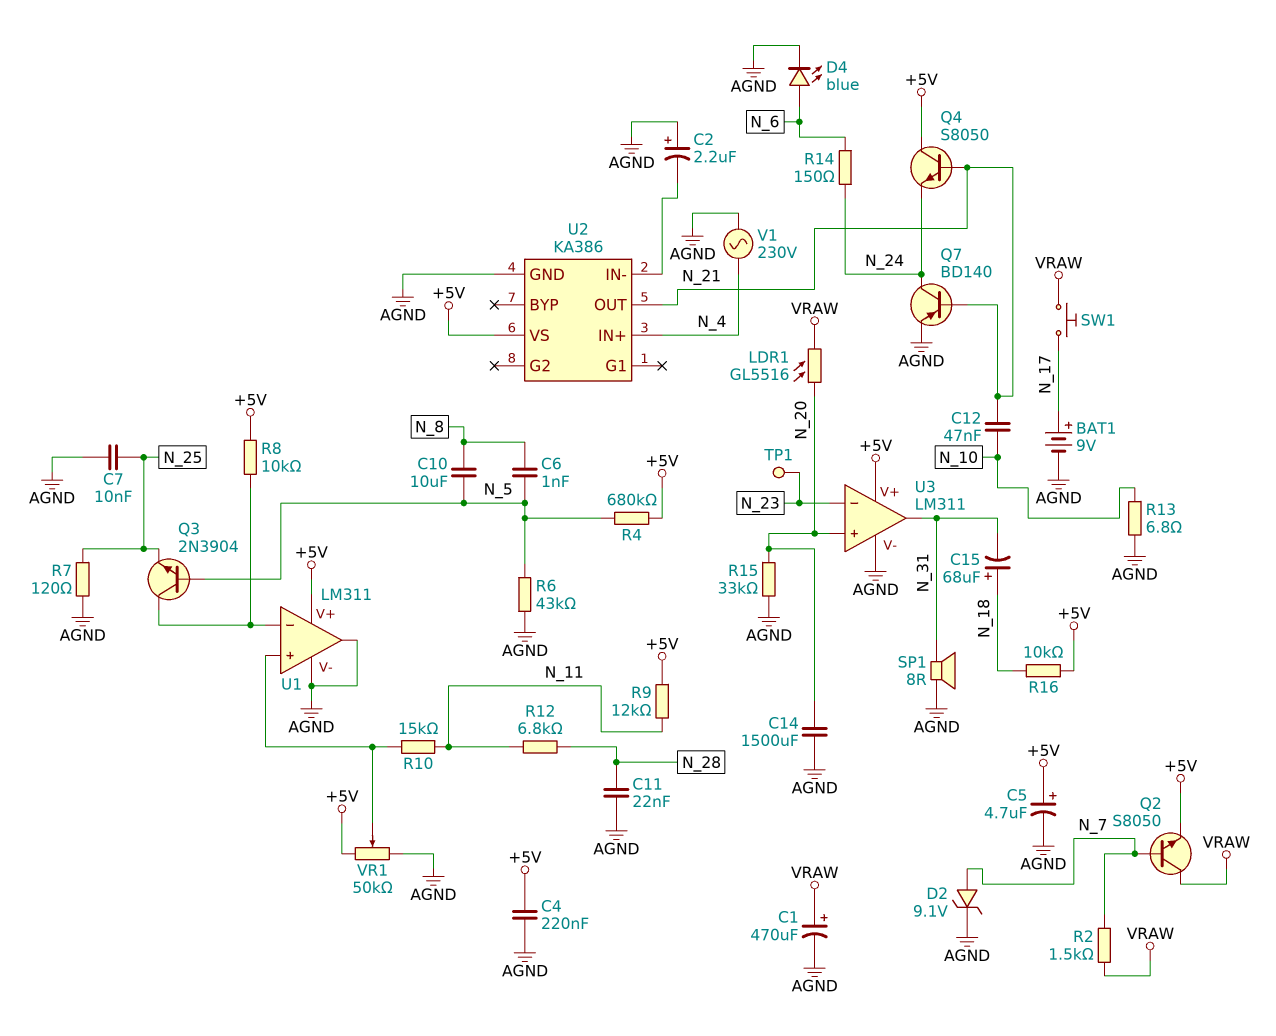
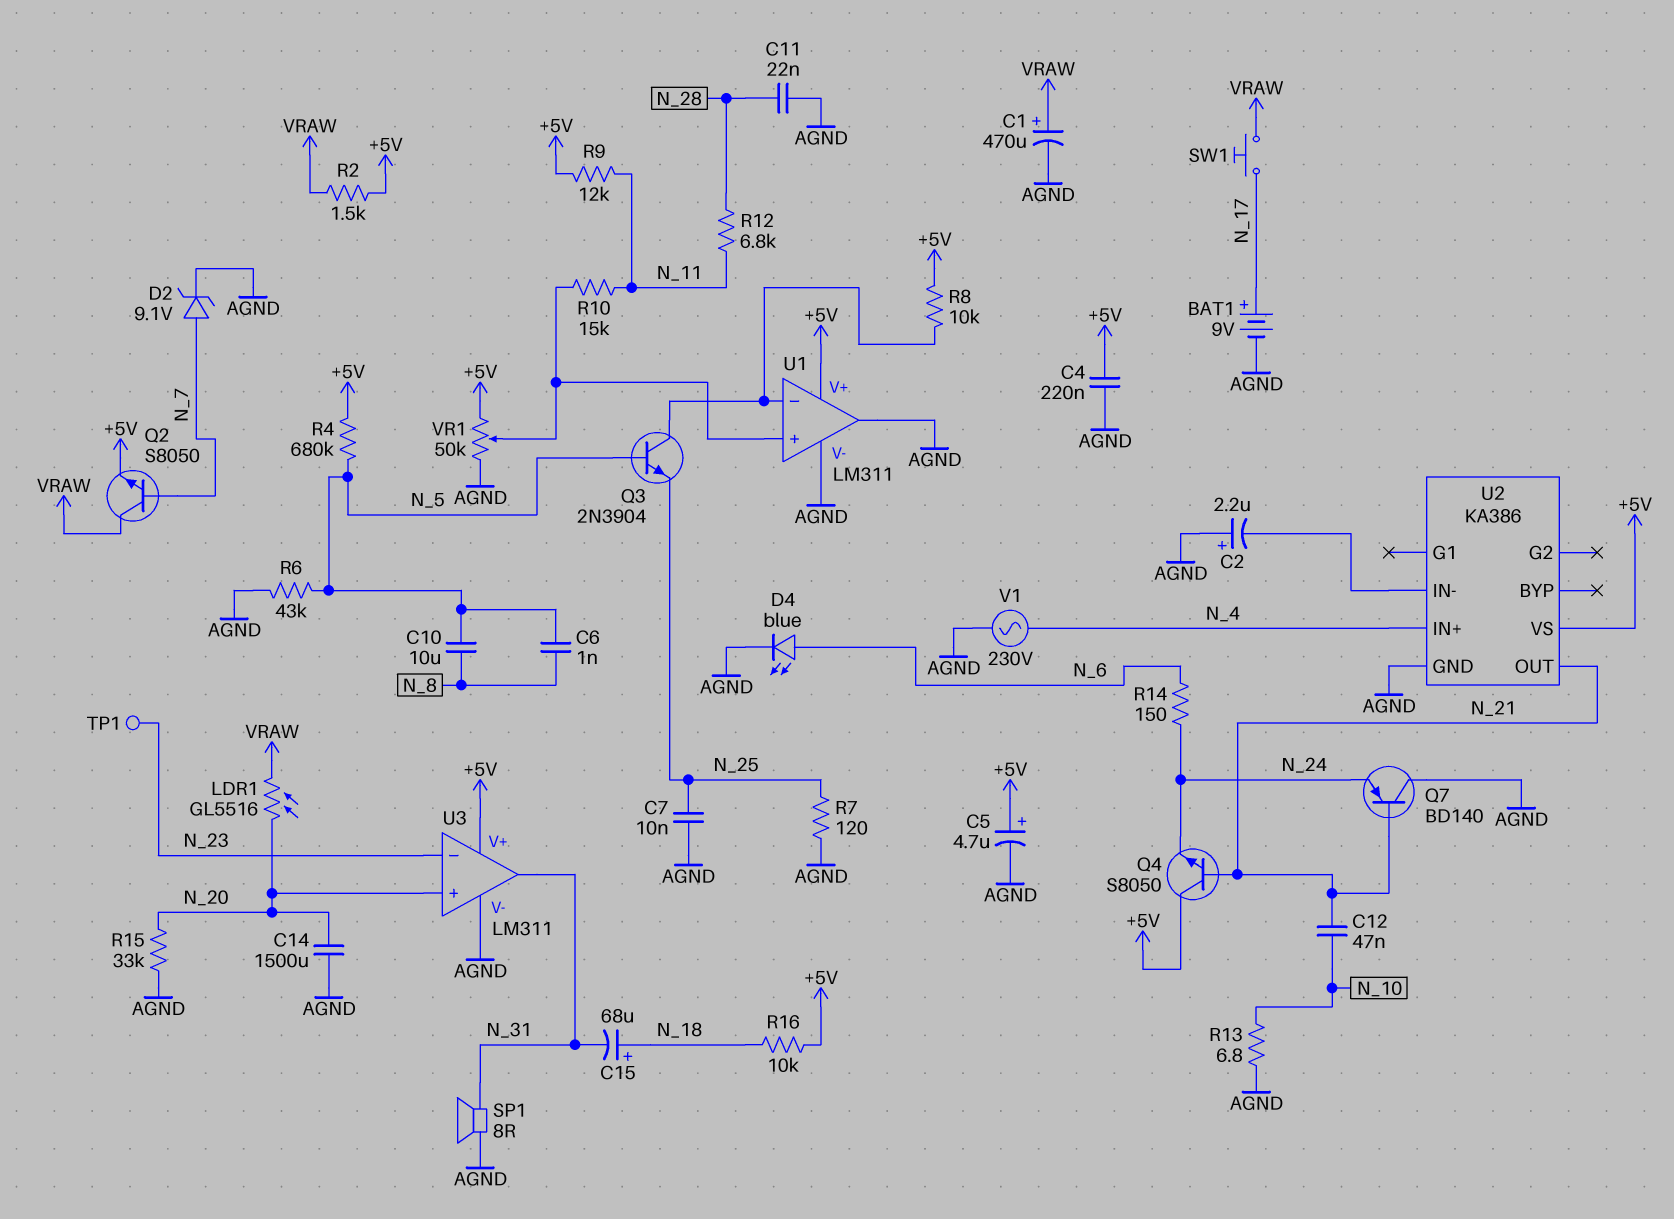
Q7: PNP BD140 (B N_21, C N_24, E AGND) -> PNP BD140 (B N_21, C AGND, E N_24)
R2: 1.5k (N_7, VRAW) -> 1.5k (+5V, VRAW)

